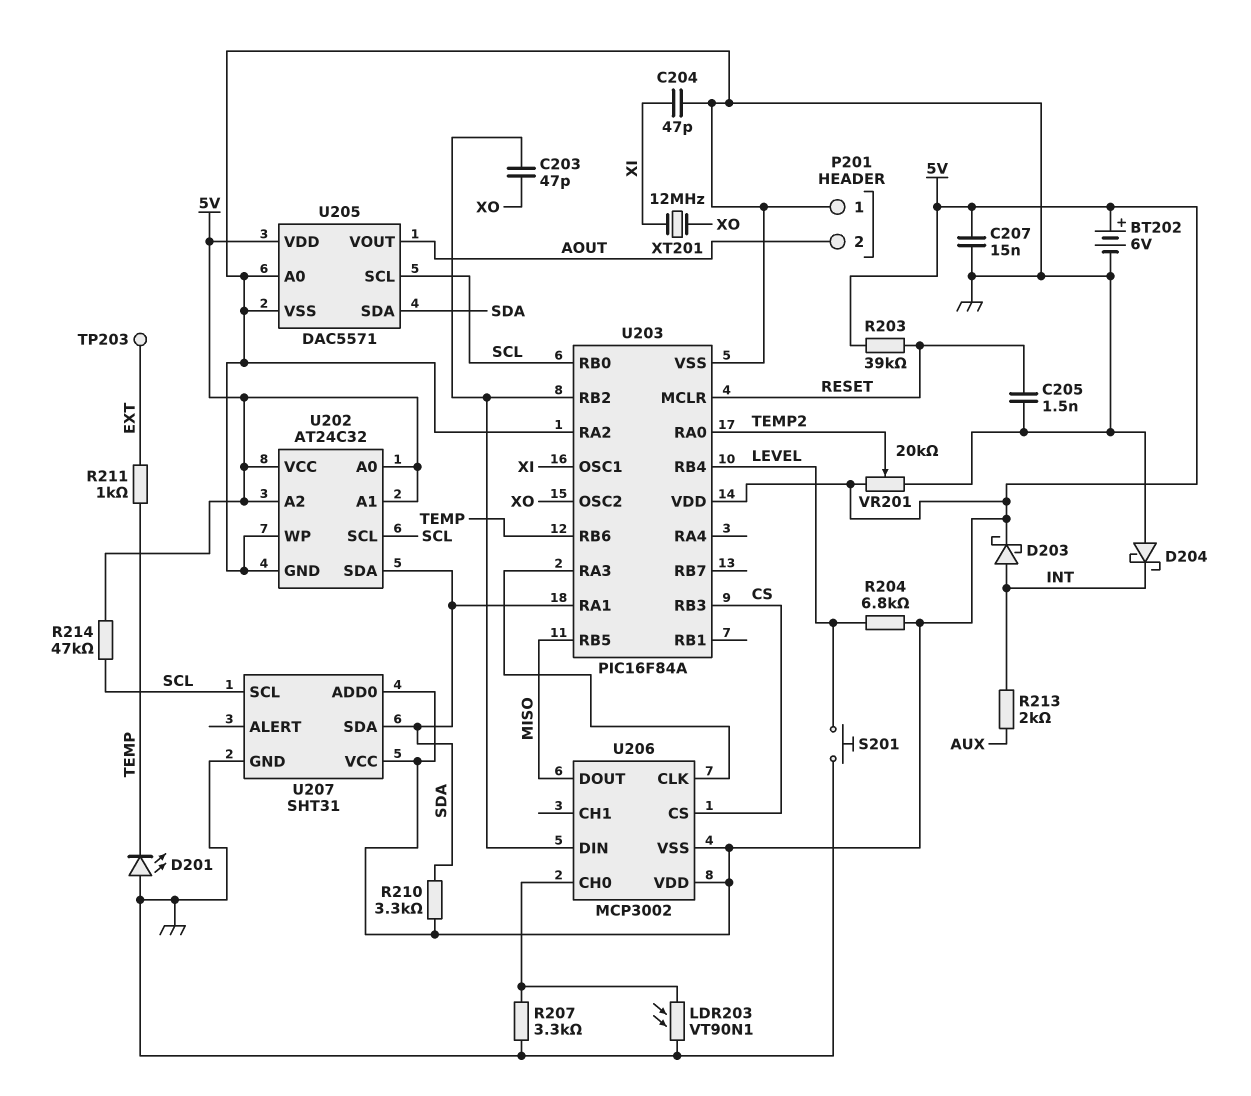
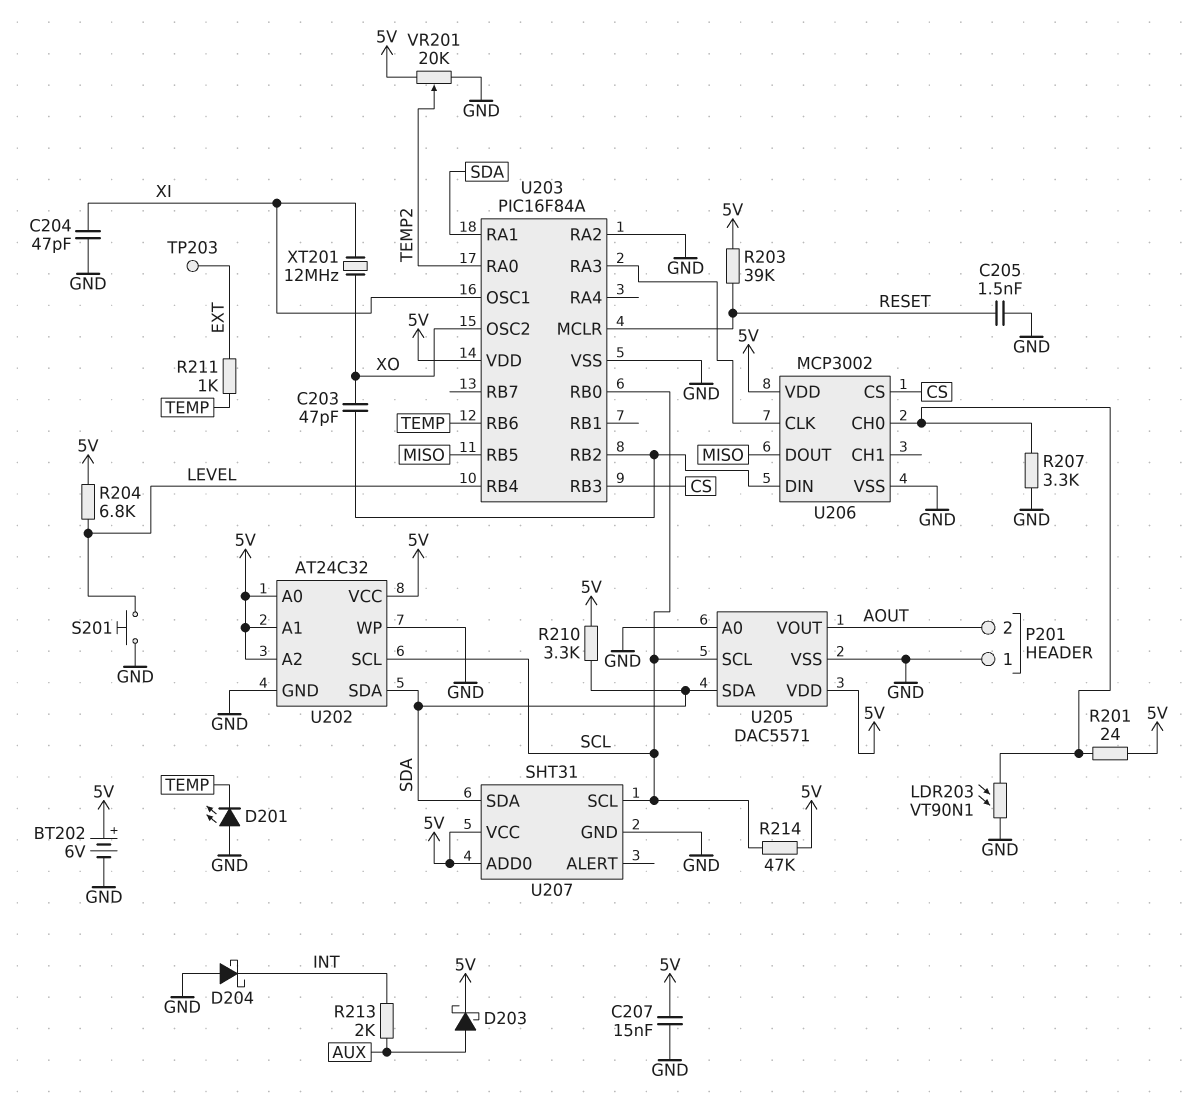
D203: schottky (A INT, K 5V) -> schottky (A AUX, K 5V)
R201: none -> 24 (5V, U206/CH0)
U206 pin VSS: 5V -> GND

